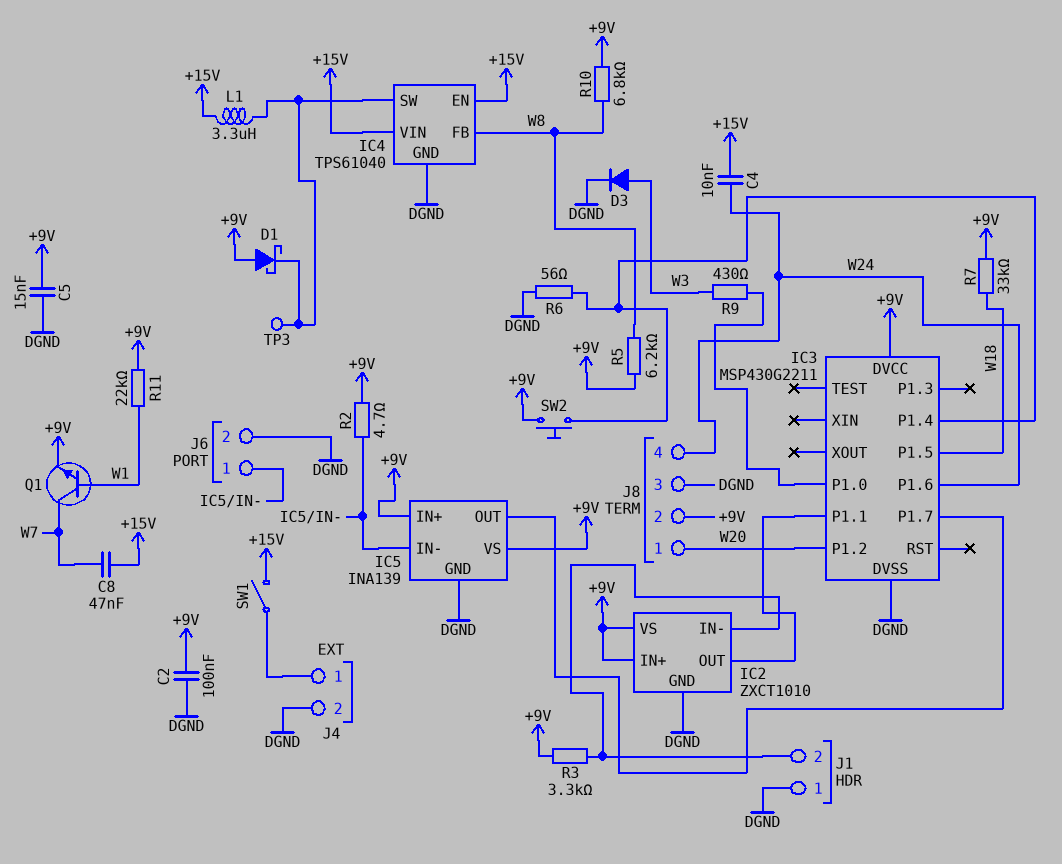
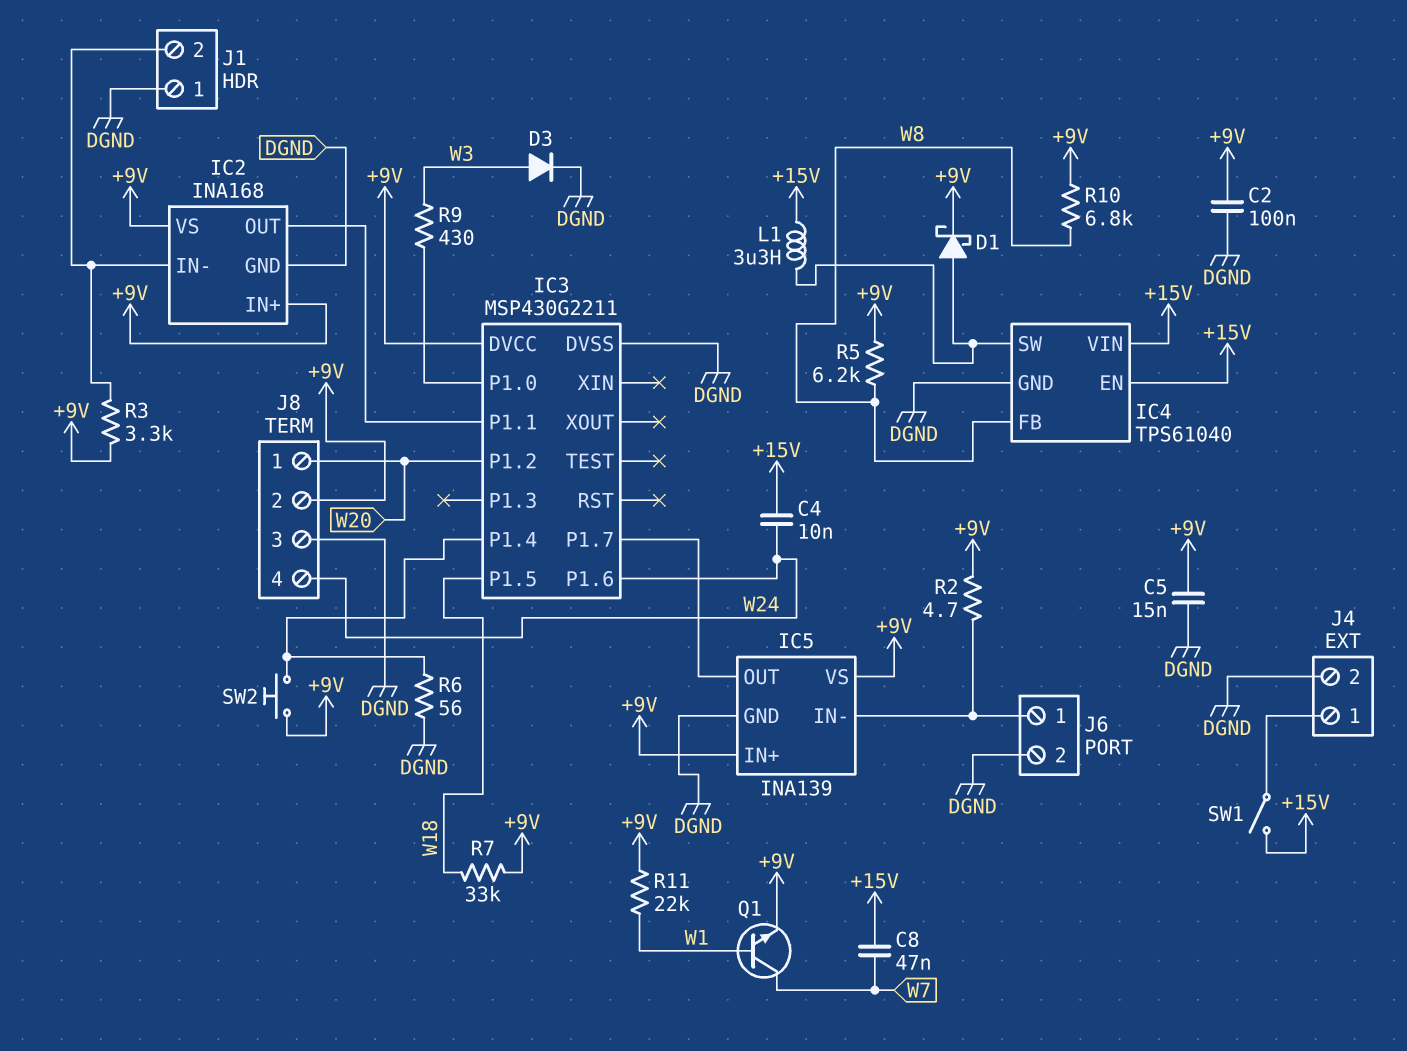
D1: schottky (A +9V, K IC4/SW) -> schottky (A IC4/SW, K +9V)
IC2: ZXCT1010 -> INA168
TP3: test point (IC4/SW) -> none

